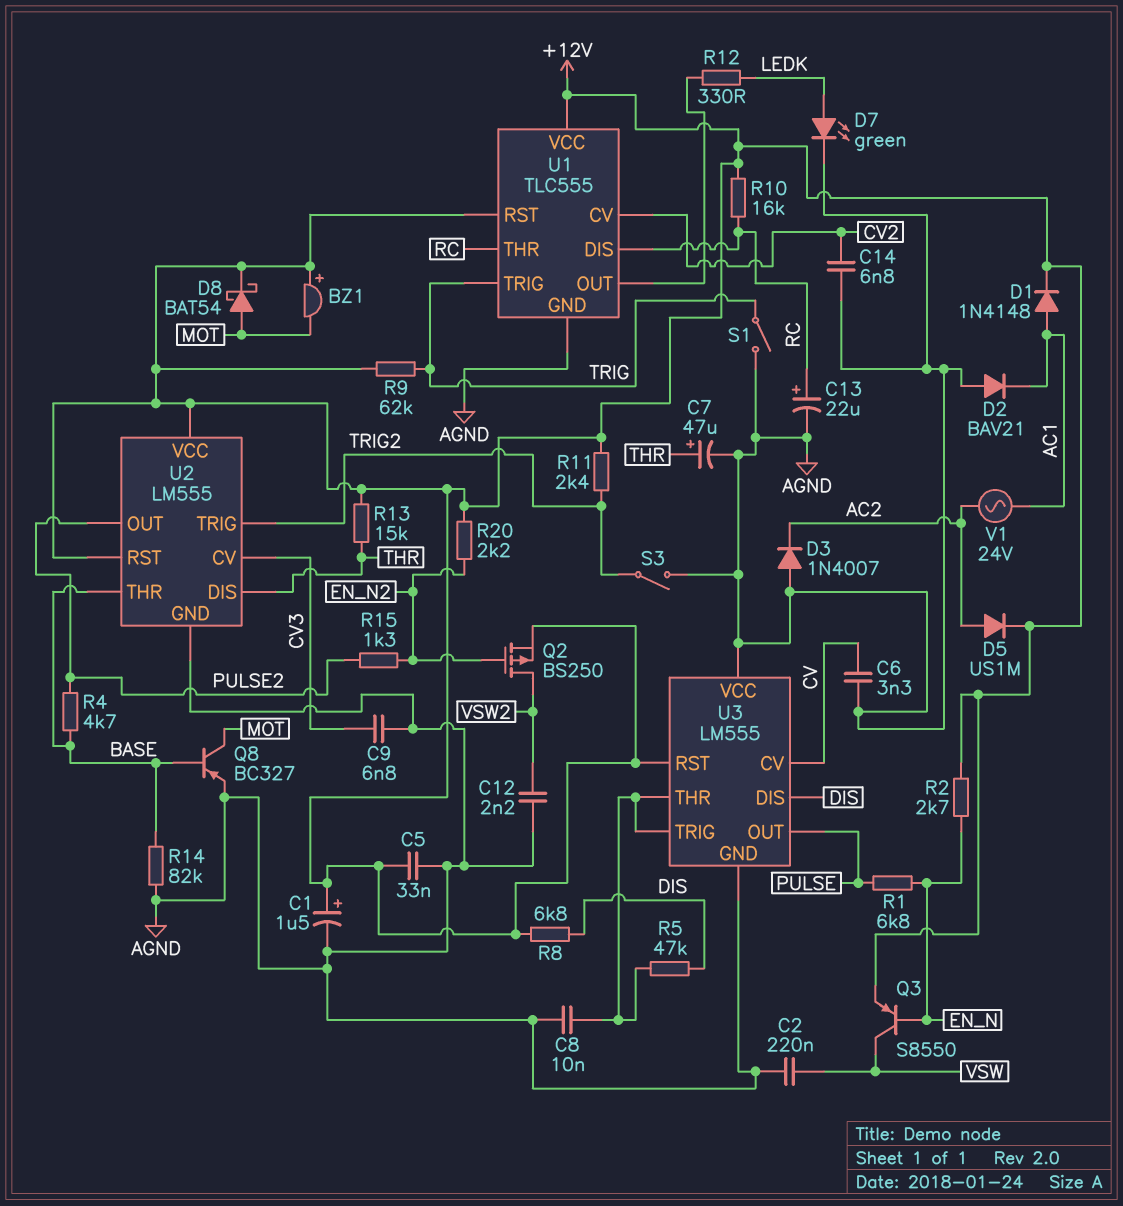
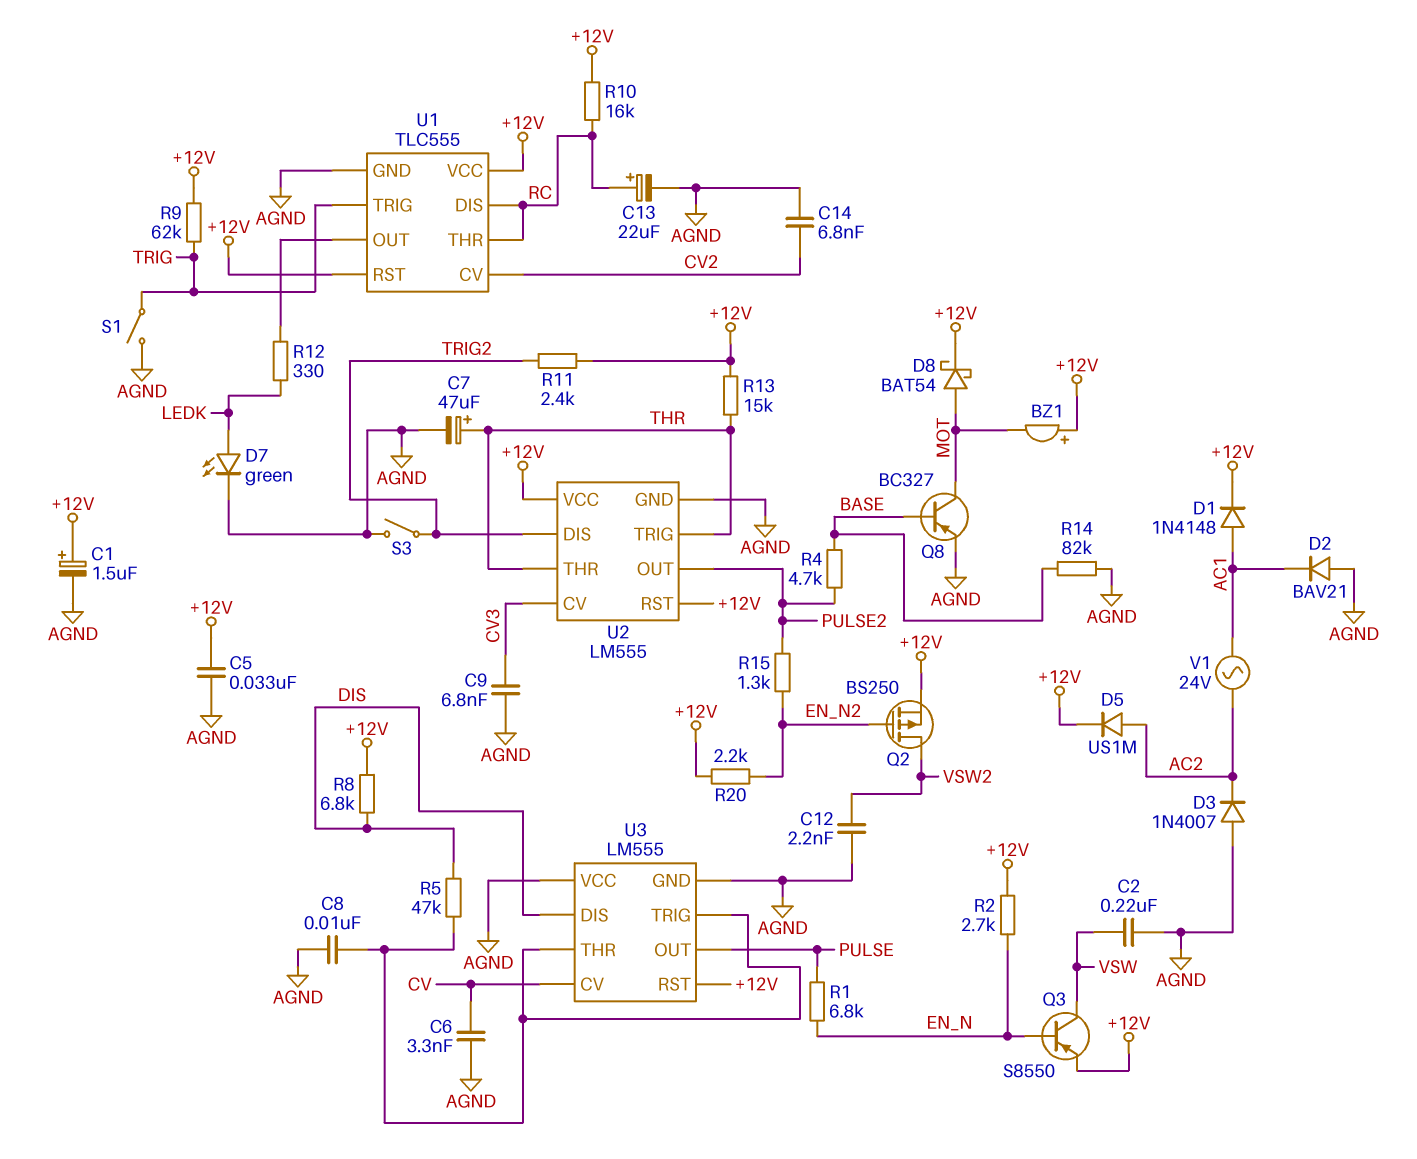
U2 pin DIS: THR -> TRIG2
U2 pin THR: BASE -> THR
U2 pin TRIG: TRIG2 -> THR

